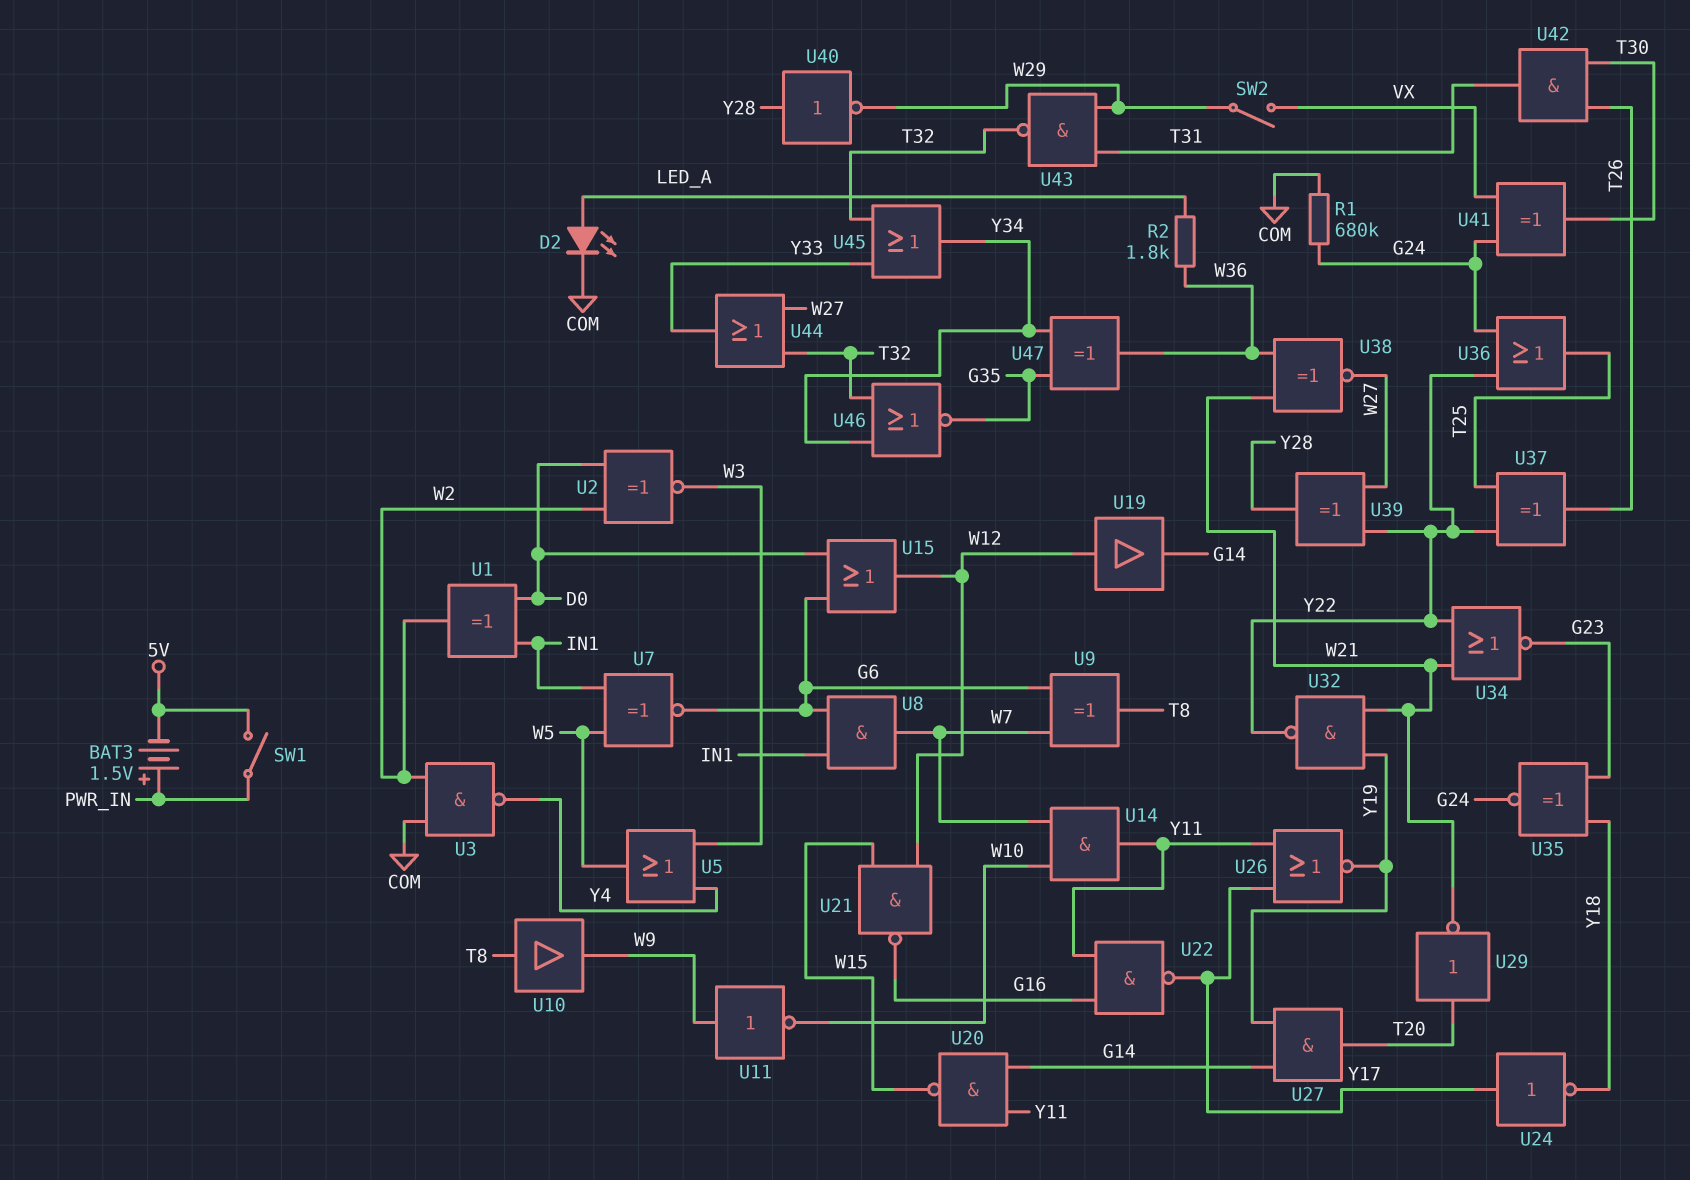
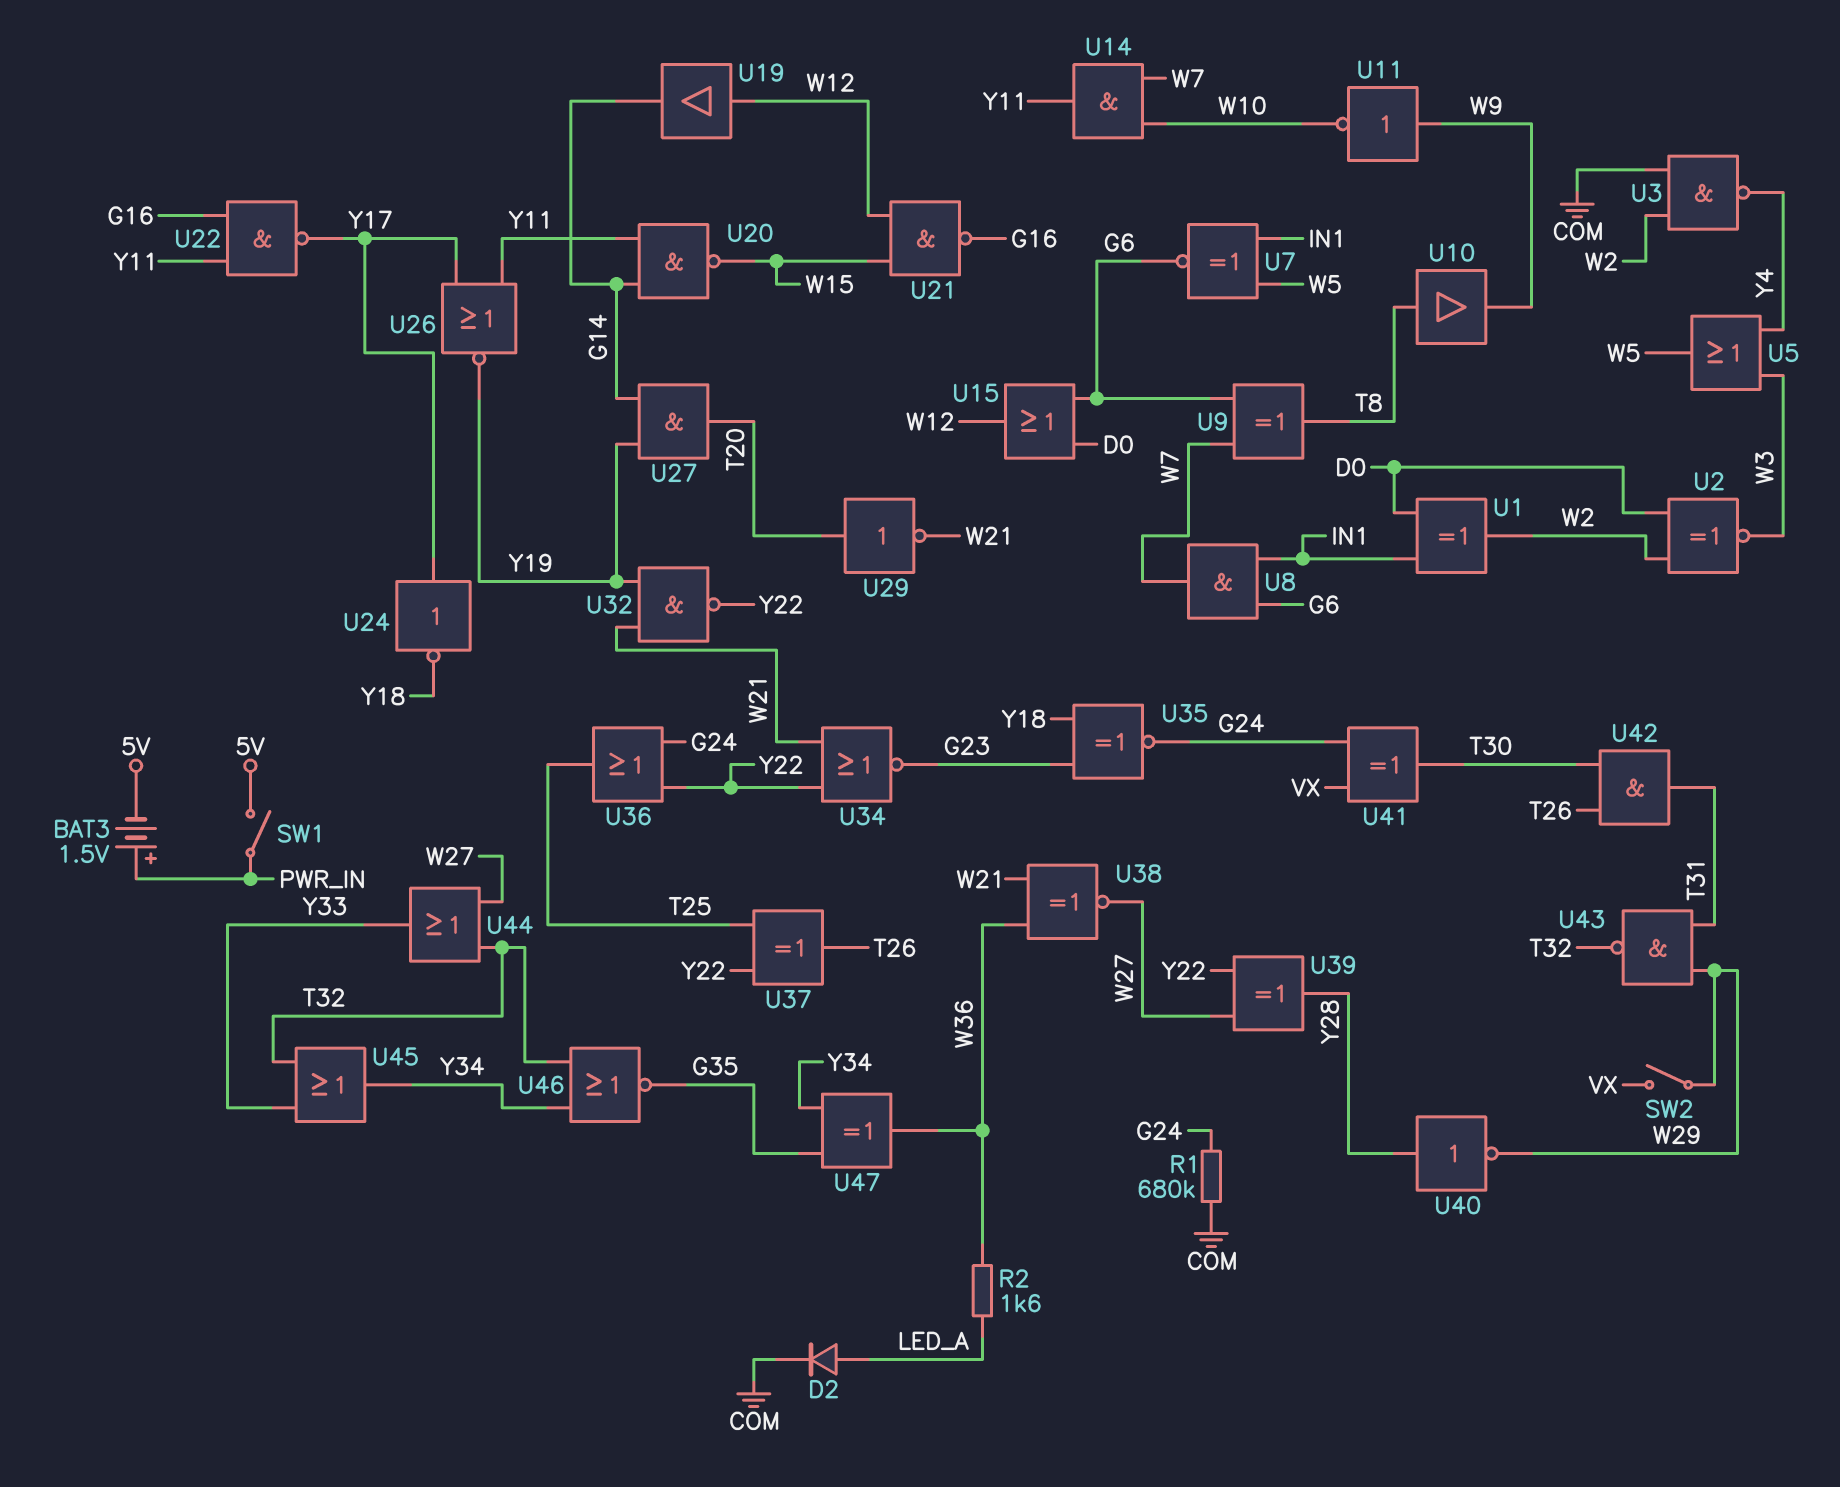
D2: LED (A LED_A, K COM) -> diode (A LED_A, K COM)
R2: 1.8k (LED_A, W36) -> 1.6k (LED_A, W36)

